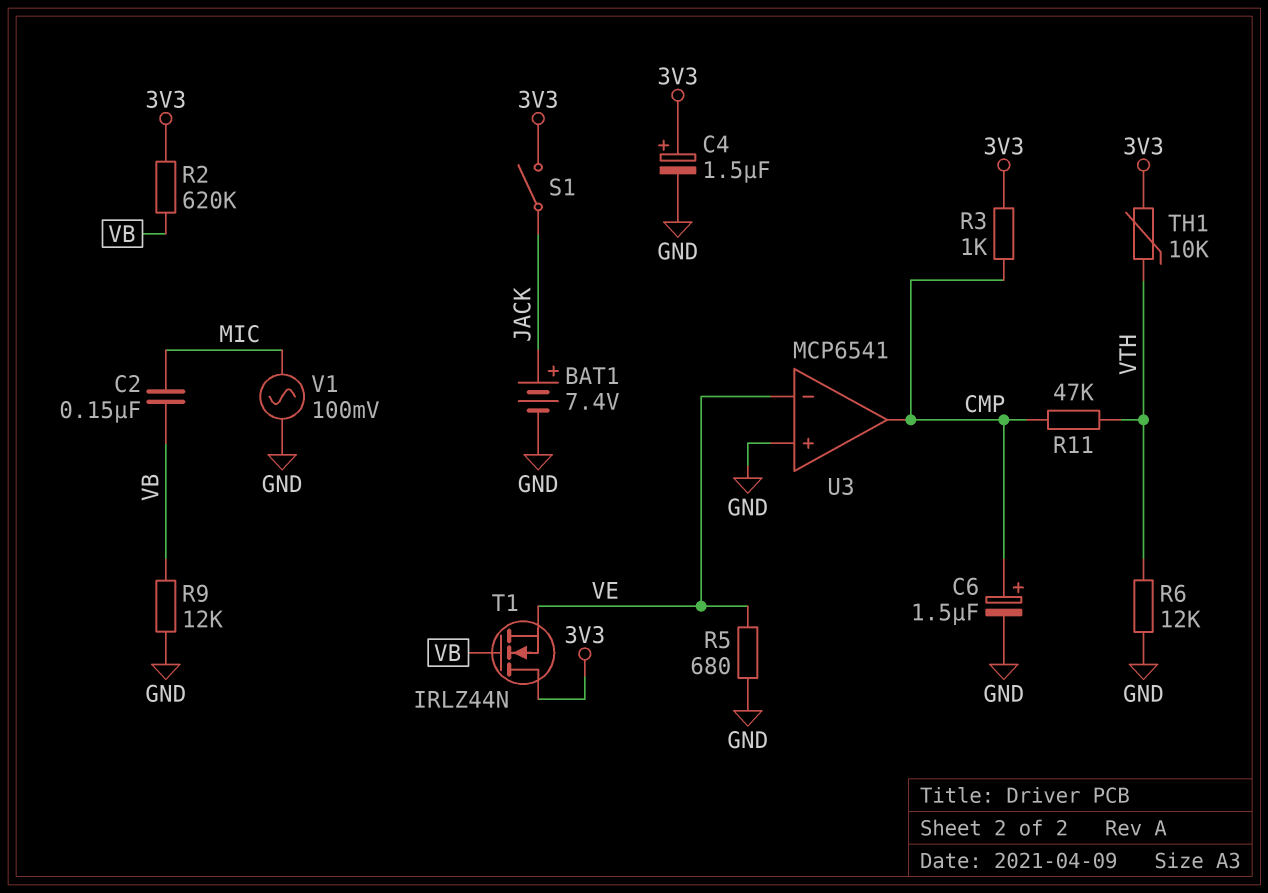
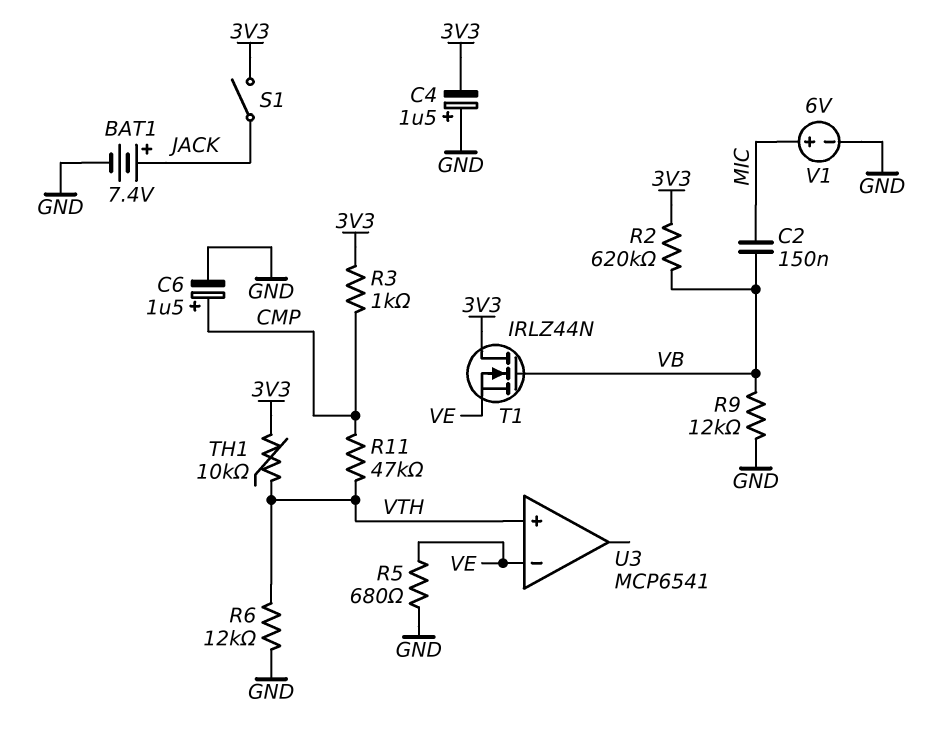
C4: 1.5uF (plus 3V3, minus GND) -> 1.5uF (plus GND, minus 3V3)
U3 pin in+: GND -> VTH
U3 pin out: CMP -> none
V1: AC 100mV (GND, MIC) -> 6V (plus MIC, minus GND)

